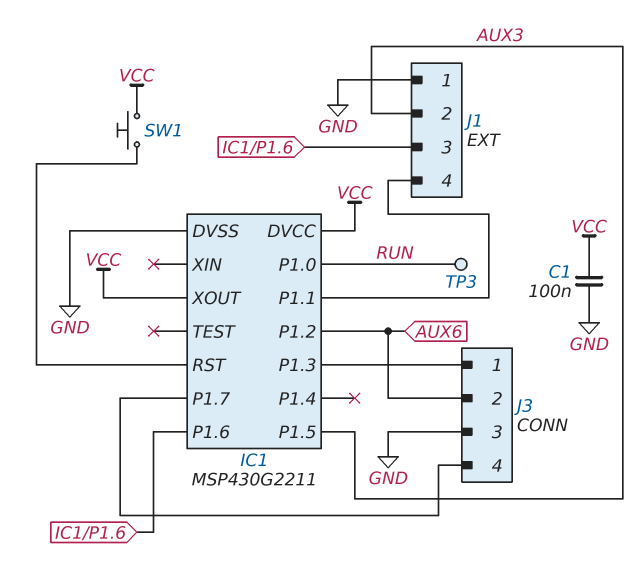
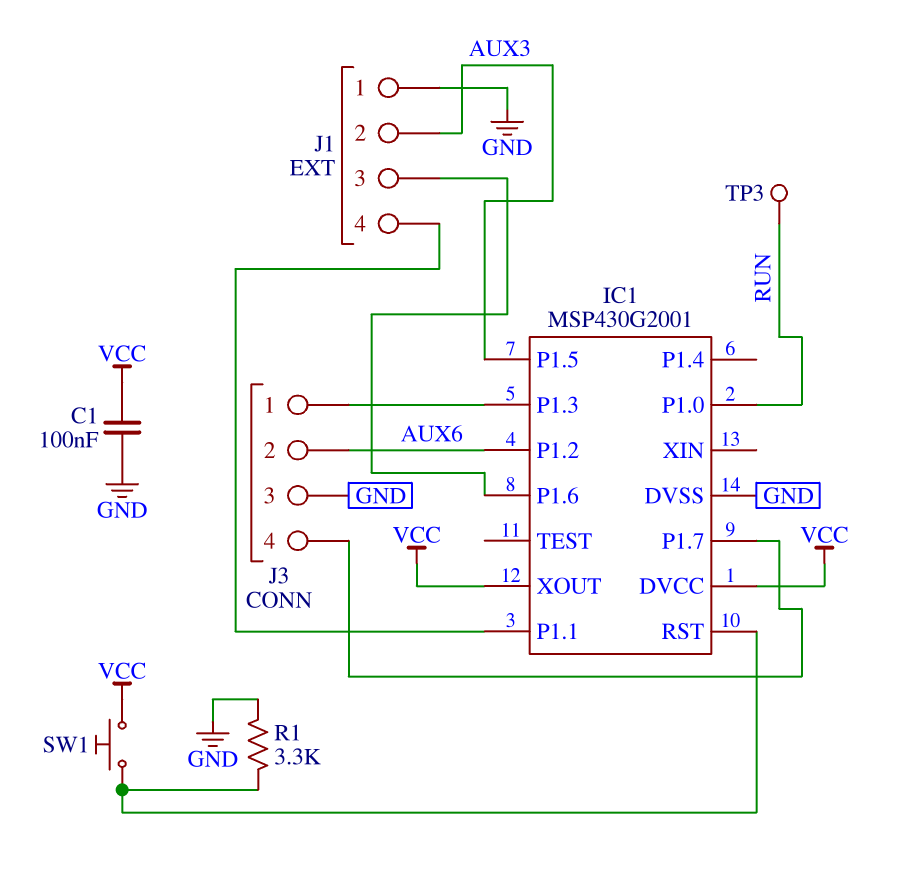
IC1: MSP430G2211 -> MSP430G2001
R1: none -> 3.3k (GND, IC1/RST)

